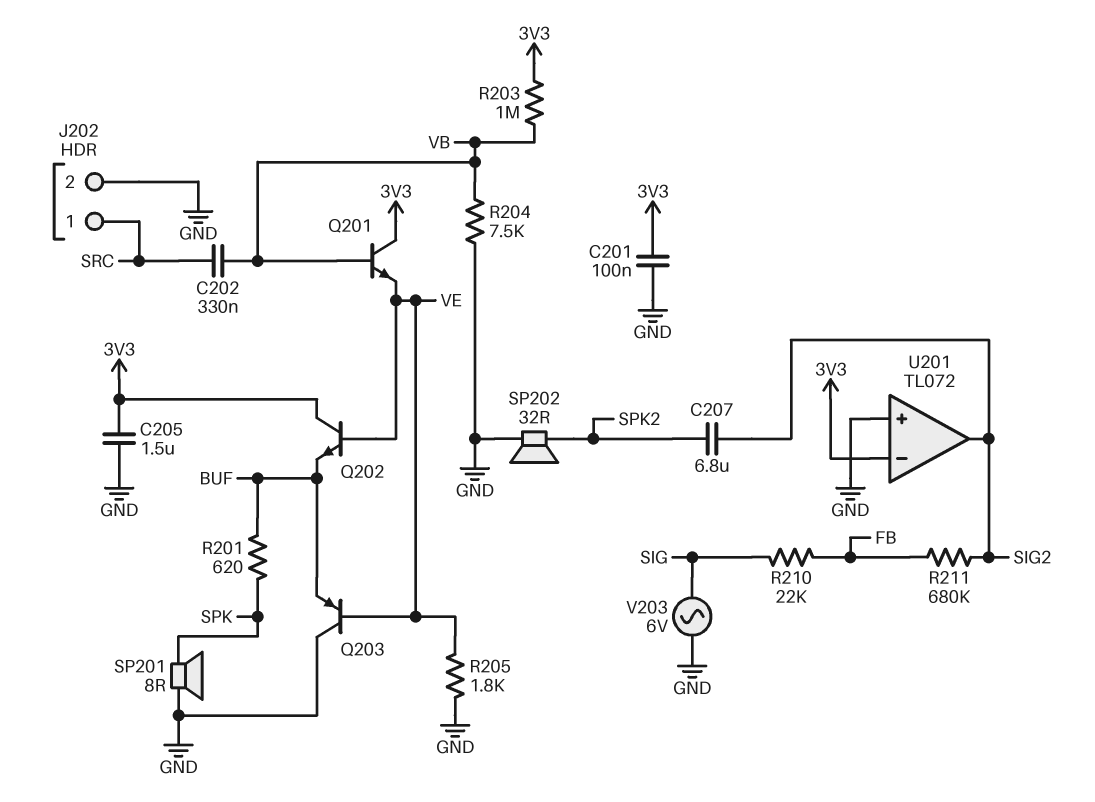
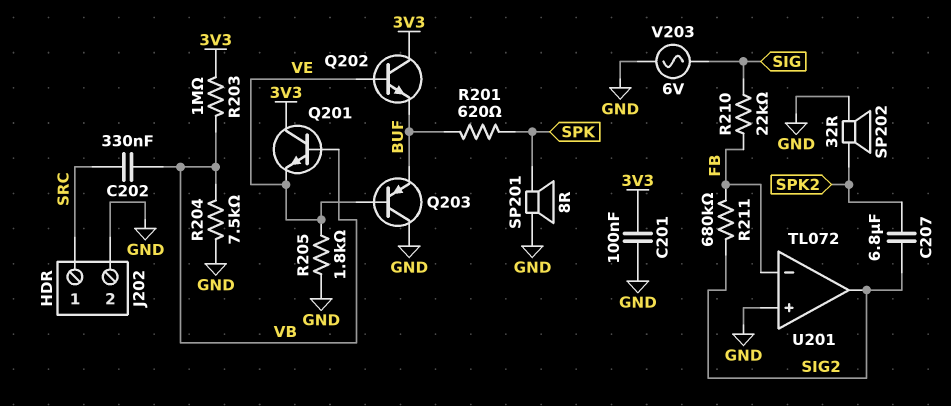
C205: 1.5uF (3V3, GND) -> none
U201 pin in-: 3V3 -> FB

